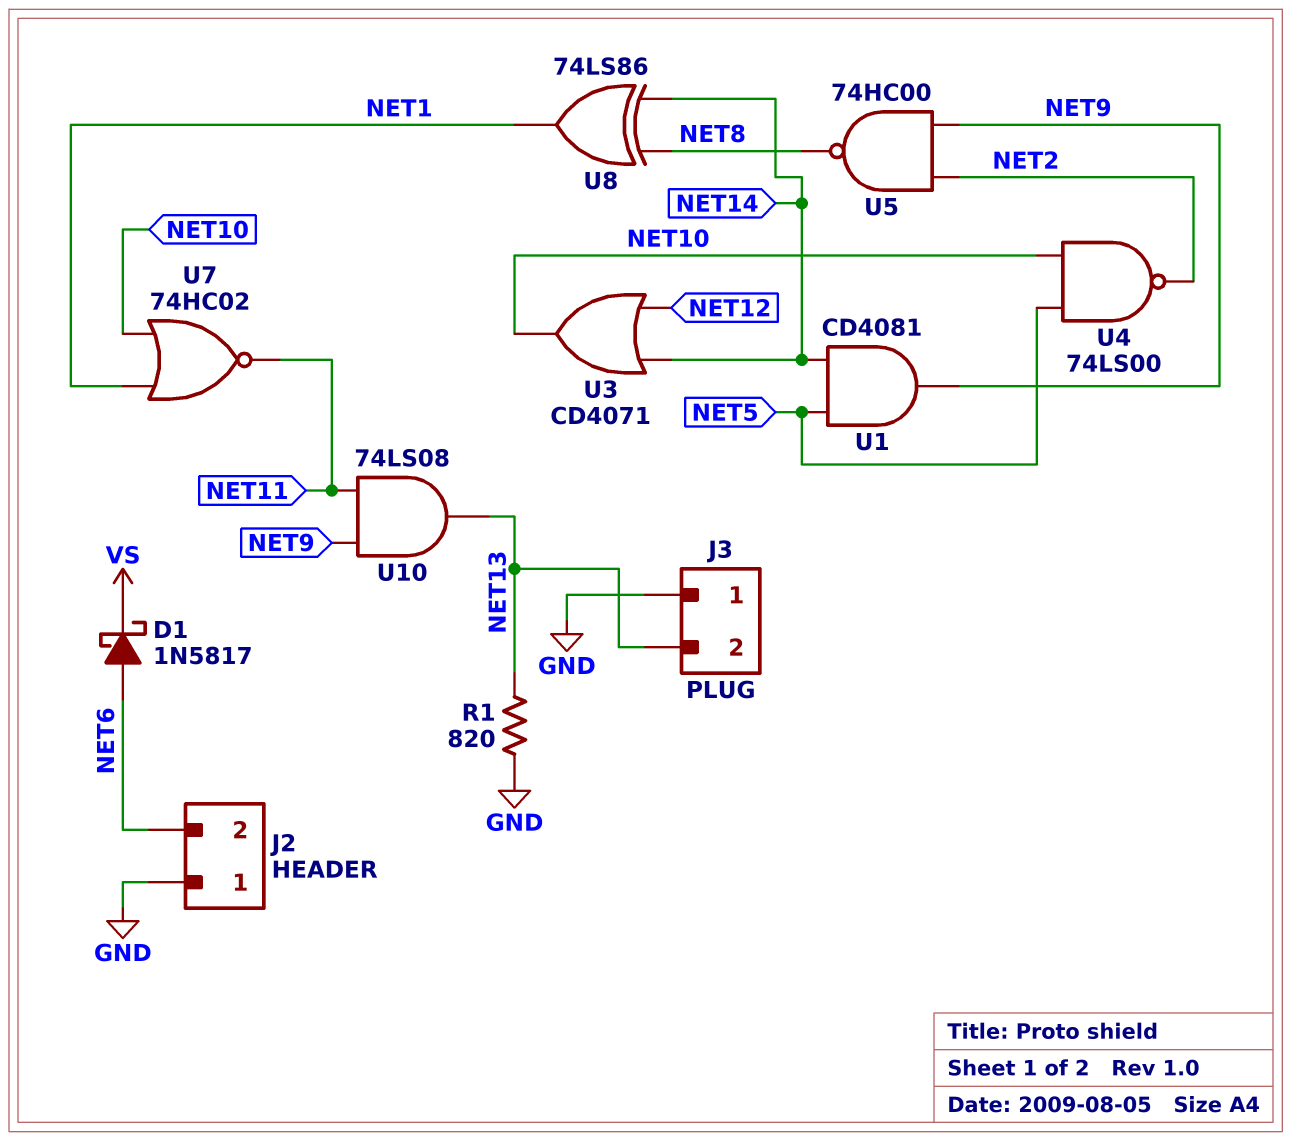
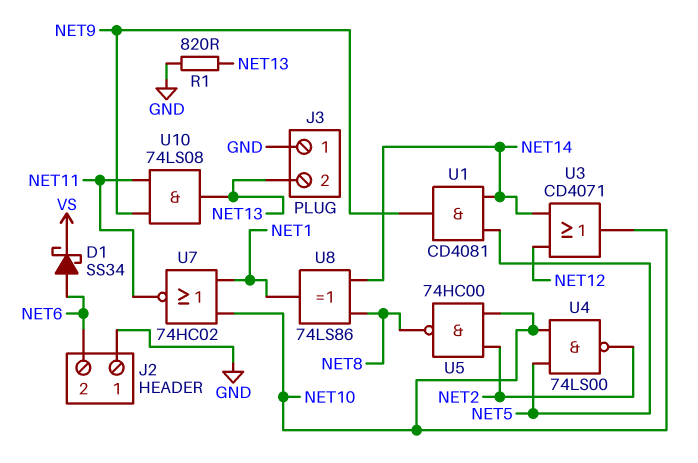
D1: schottky 1N5817 (A NET6, K VS) -> schottky SS34 (A NET6, K VS)
U5: NAND 74HC00 (in NET2, in NET9, out NET8) -> NAND 74HC00 (in NET2, in NET10, out NET8)

